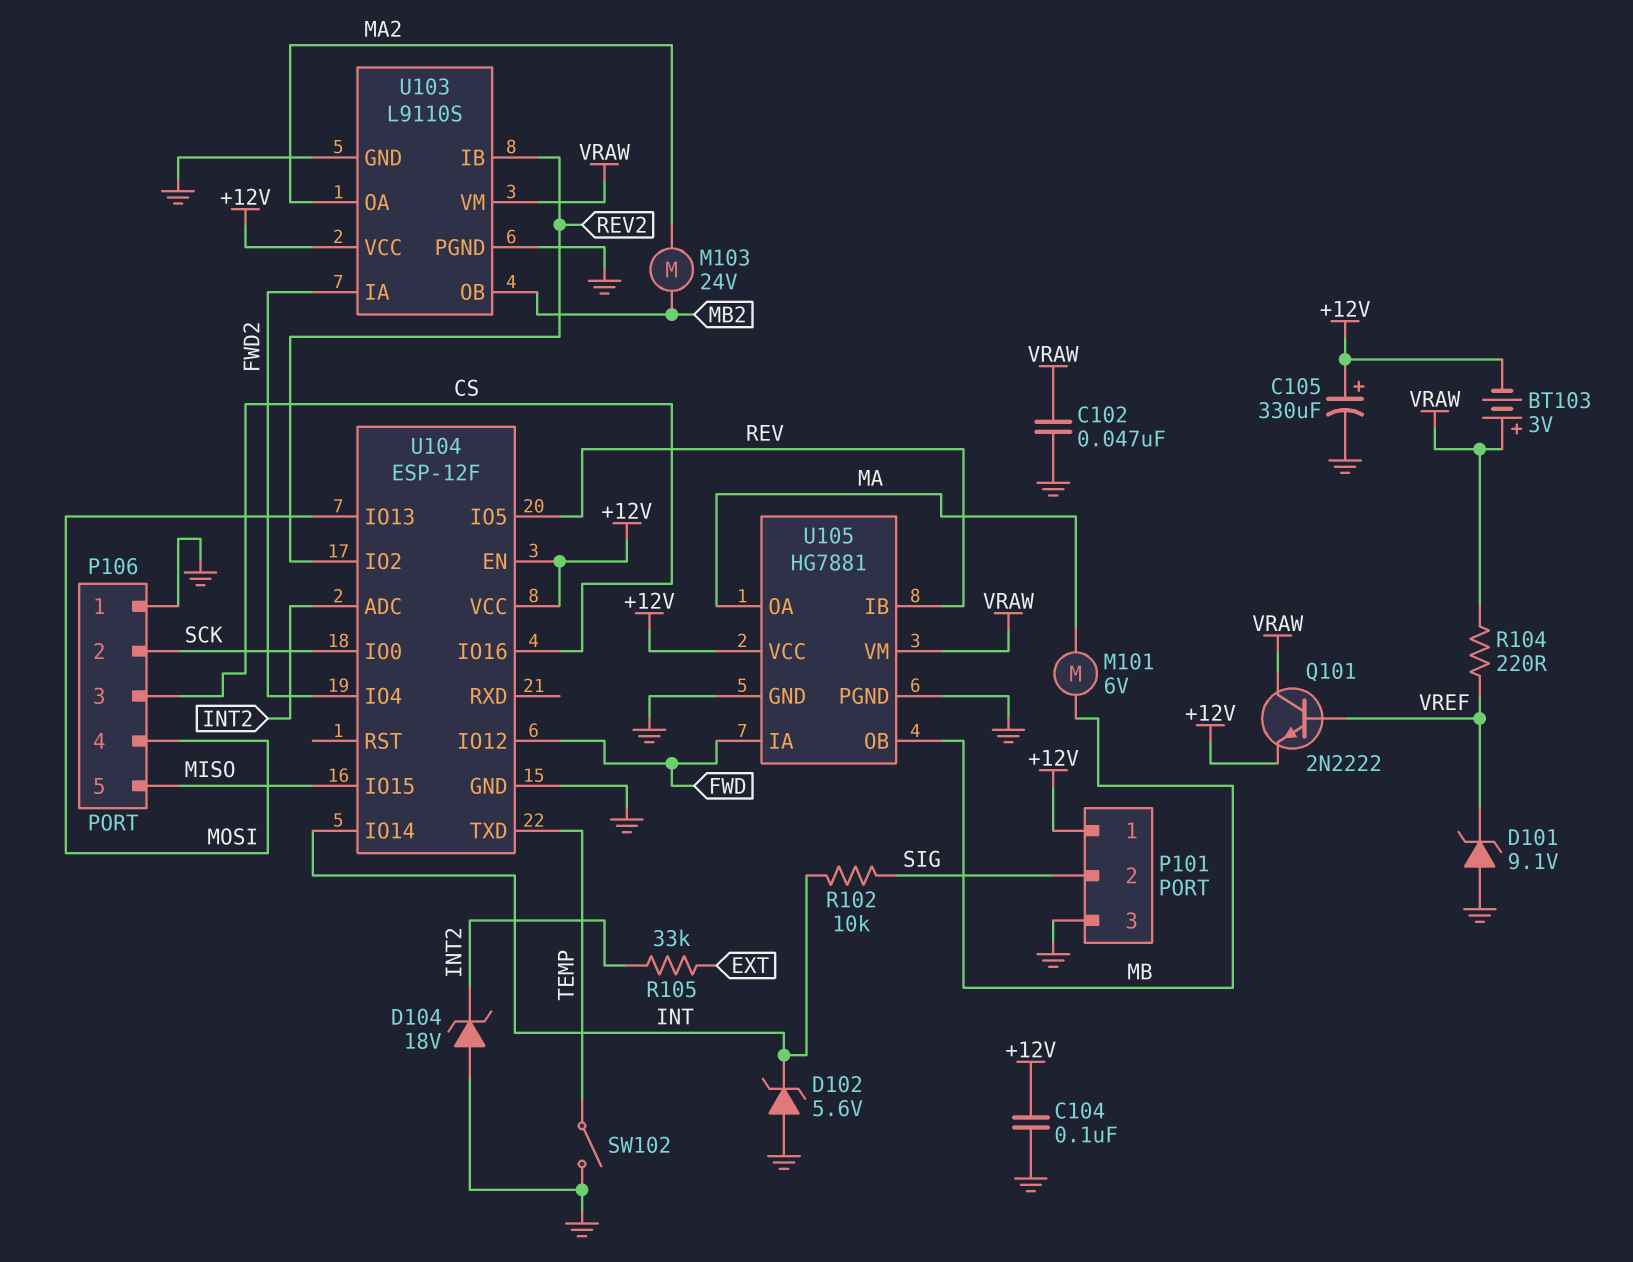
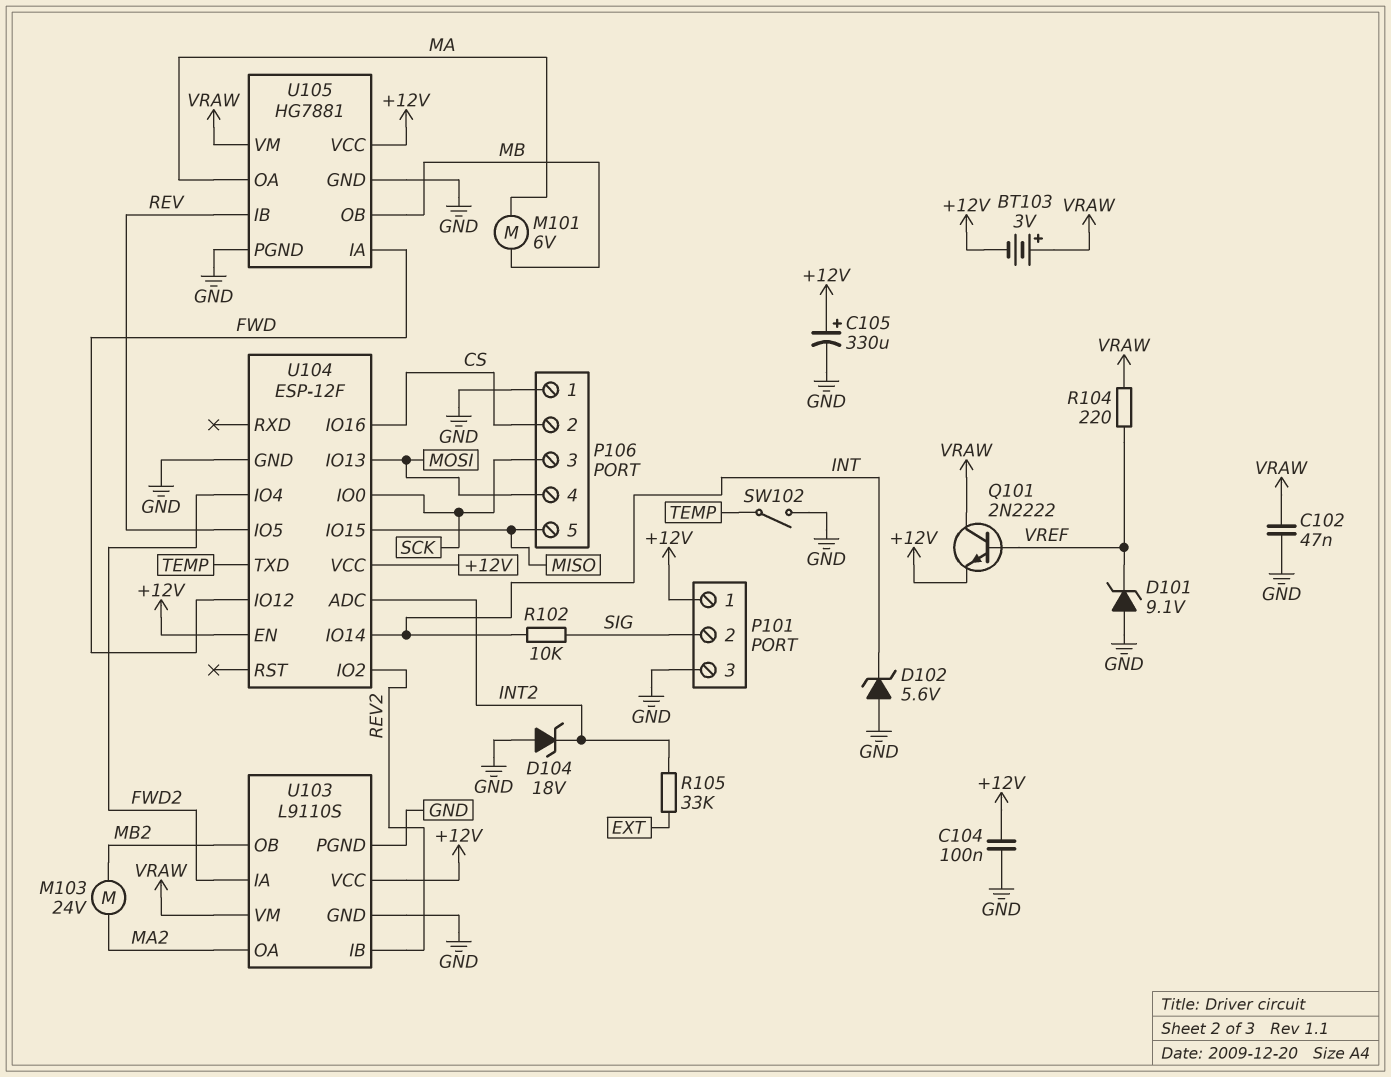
P106 pin 2: SCK -> CS
P106 pin 3: CS -> SCK

